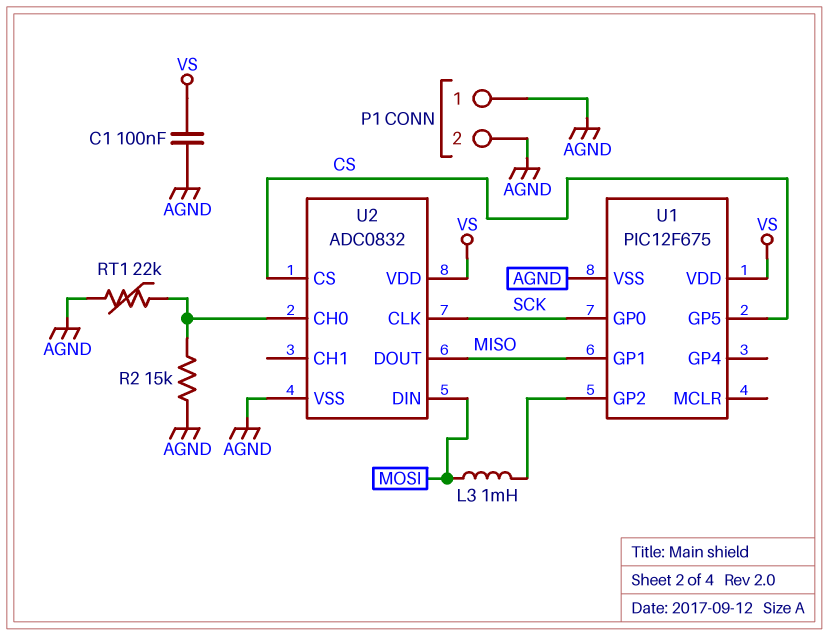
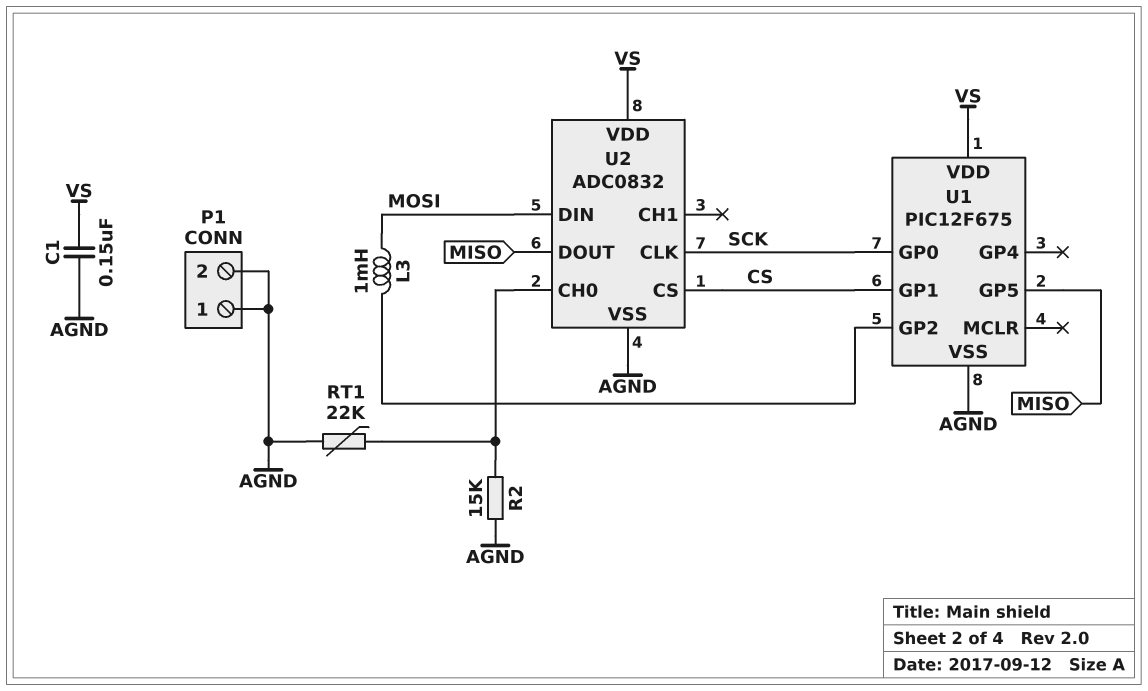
C1: 100nF (AGND, VS) -> 150nF (AGND, VS)
U1 pin GP1: MISO -> CS
U1 pin GP5: CS -> MISO

